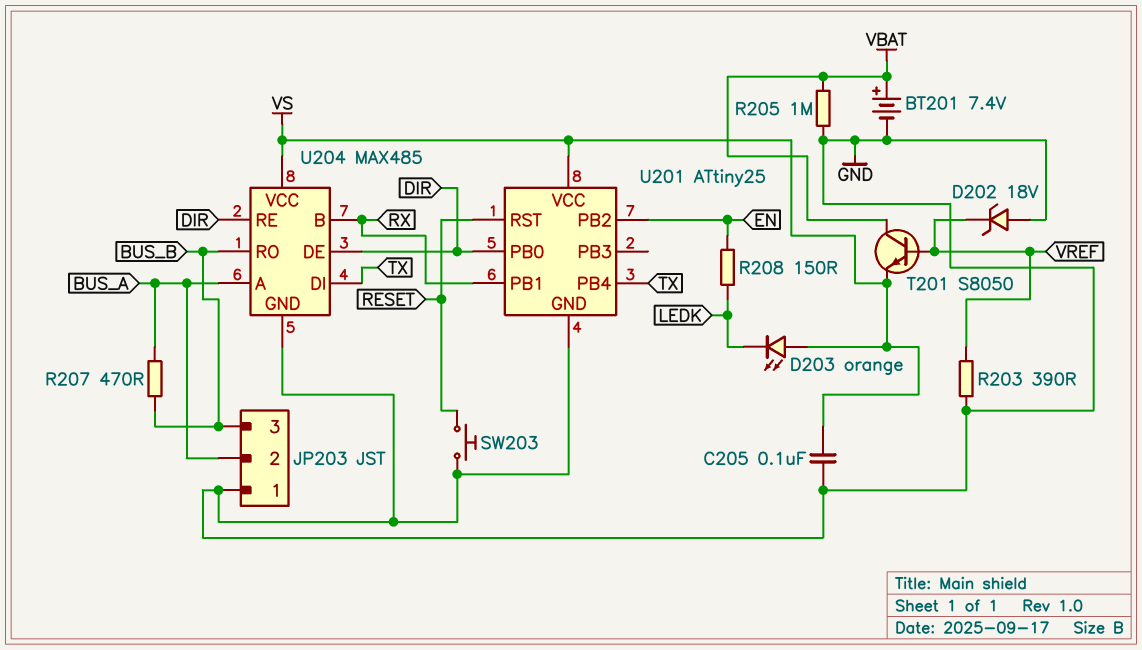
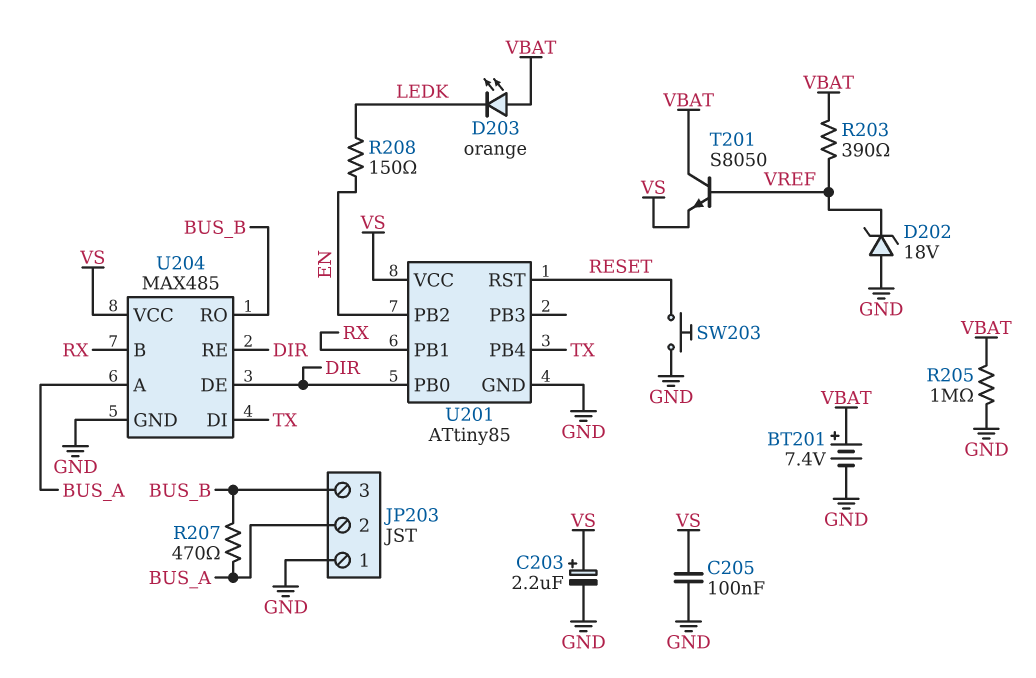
C203: none -> 2.2uF (plus VS, minus GND)
D203: LED orange (A VS, K LEDK) -> LED orange (A VBAT, K LEDK)
R203: 390 (GND, VREF) -> 390 (VBAT, VREF)
U201: ATtiny25 -> ATtiny85

